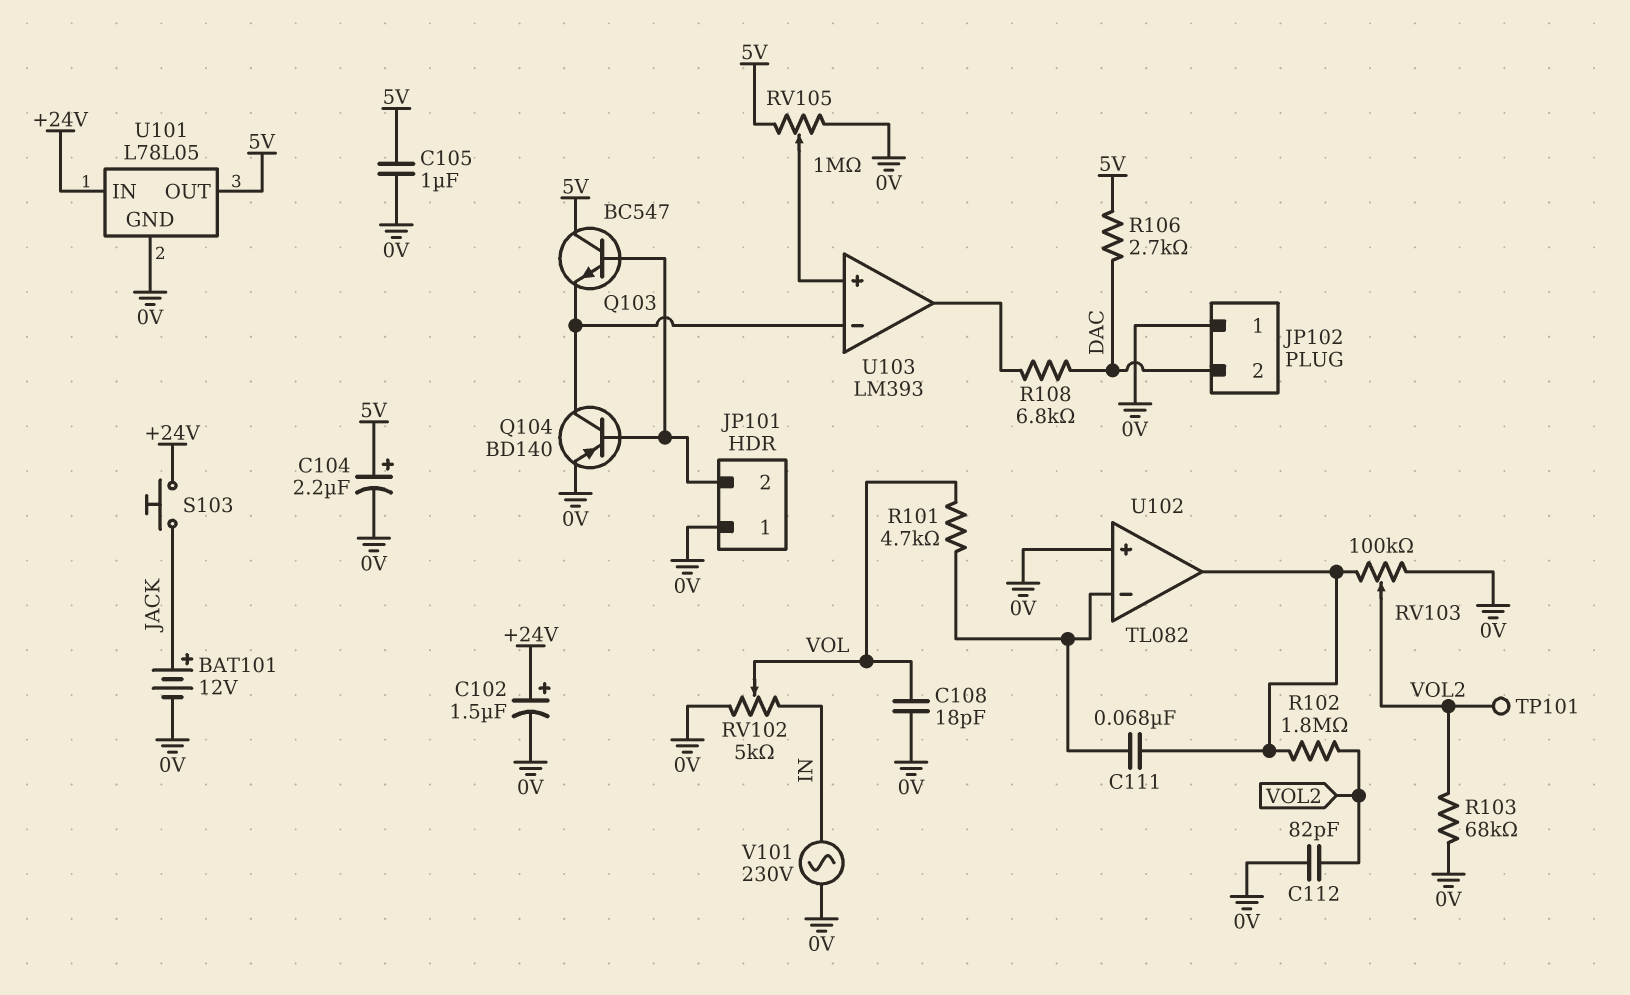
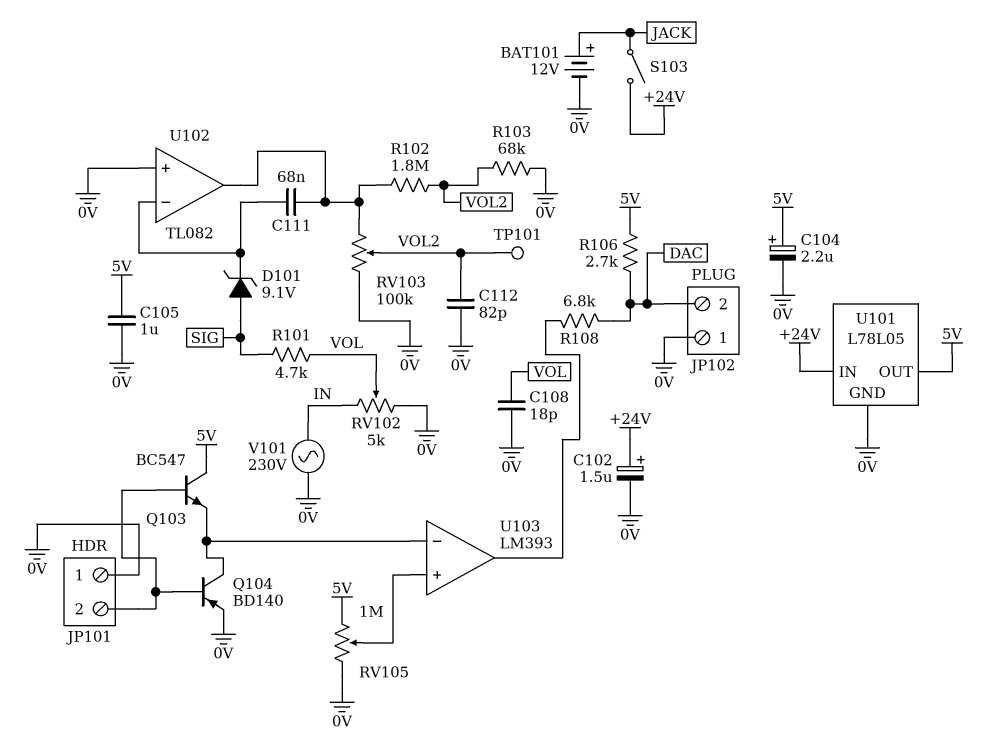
D101: none -> zener 9.1V (A SIG, K U102/in-)
R101: 4.7k (U102/in-, VOL) -> 4.7k (SIG, VOL)
S103: button (+24V, JACK) -> switch (+24V, JACK)

